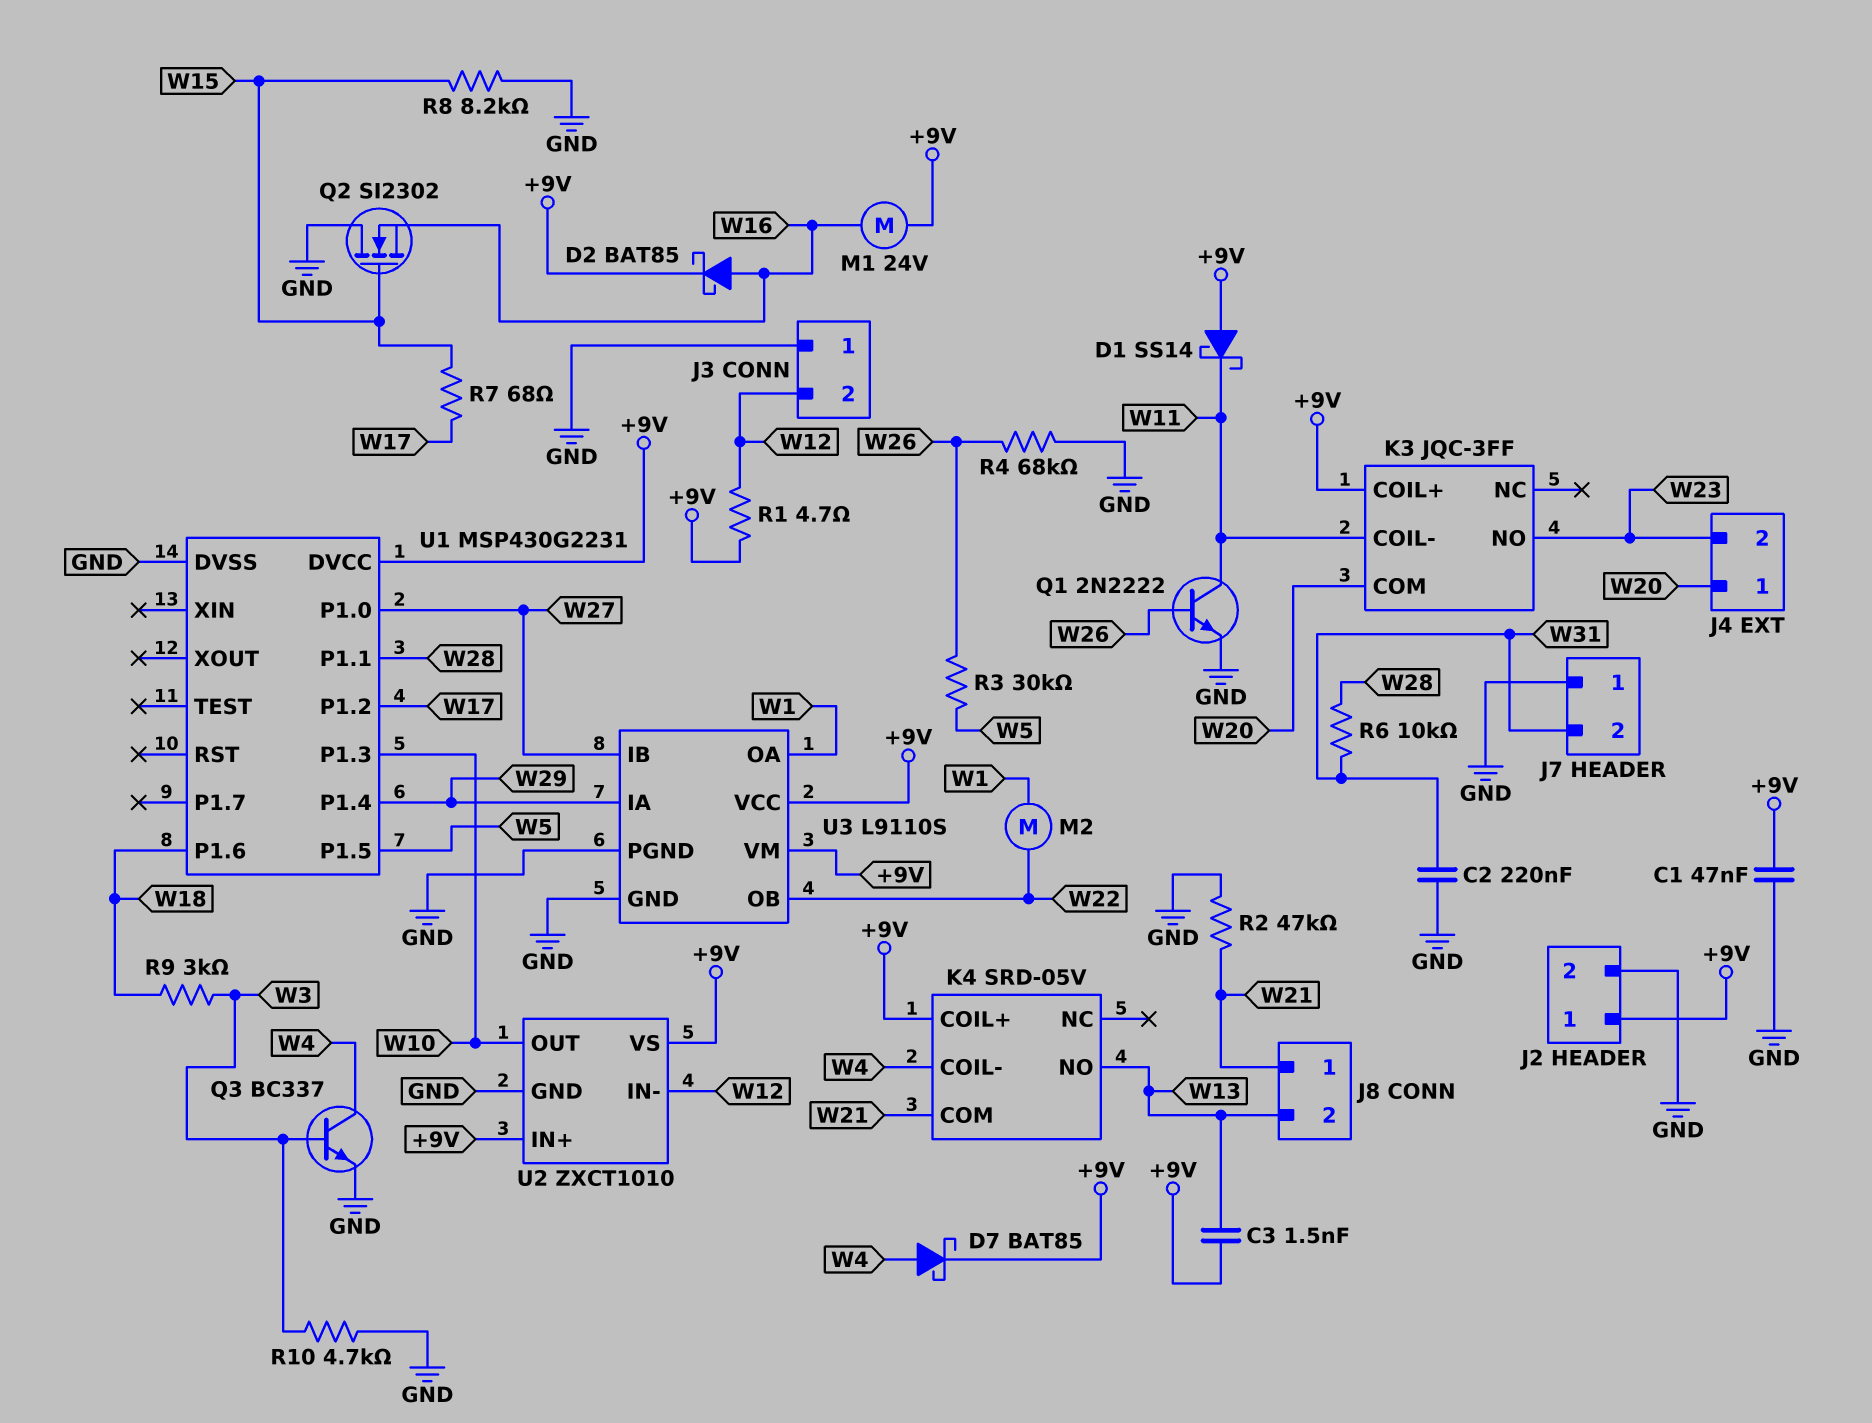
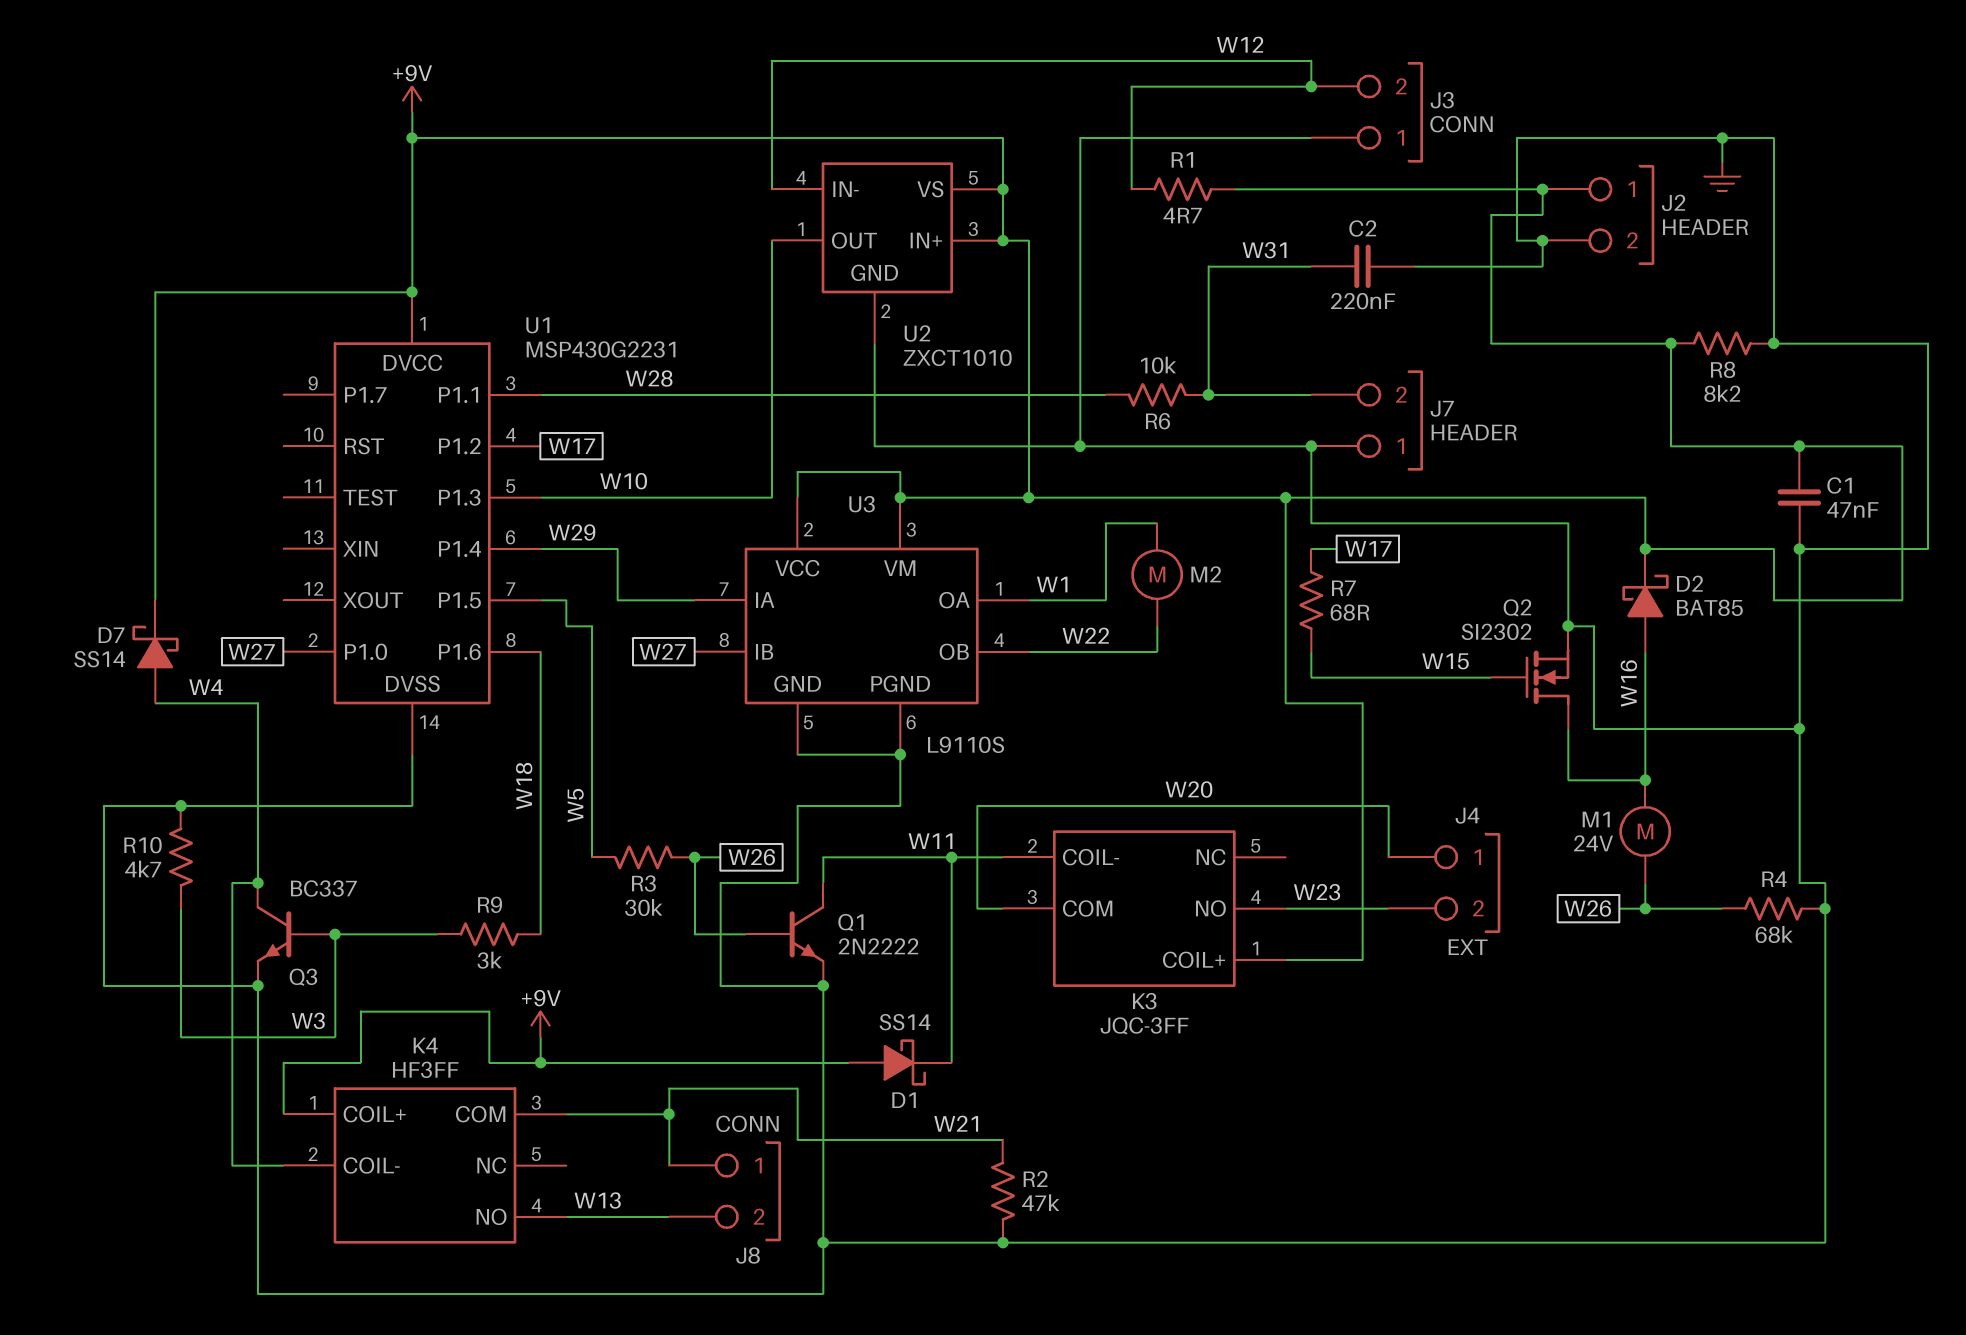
C3: 1.5nF (+9V, W13) -> none
D7: schottky BAT85 (A W4, K +9V) -> schottky SS14 (A W4, K +9V)
K4: SRD-05V -> HF3FF
M1: motor 24V (+9V, W16) -> motor 24V (W16, W26)
Q2: NMOS SI2302 (G W15, D GND, S W16) -> NMOS SI2302 (G W15, D W16, S GND)
R8: 8.2k (GND, W15) -> 8.2k (+9V, GND)

